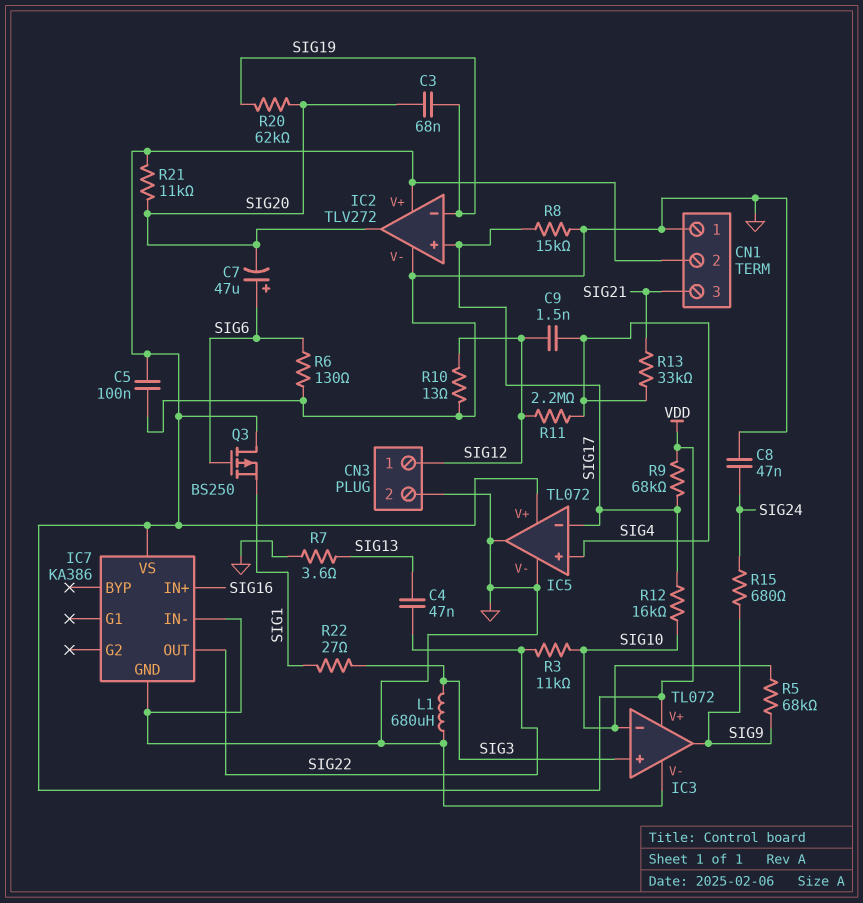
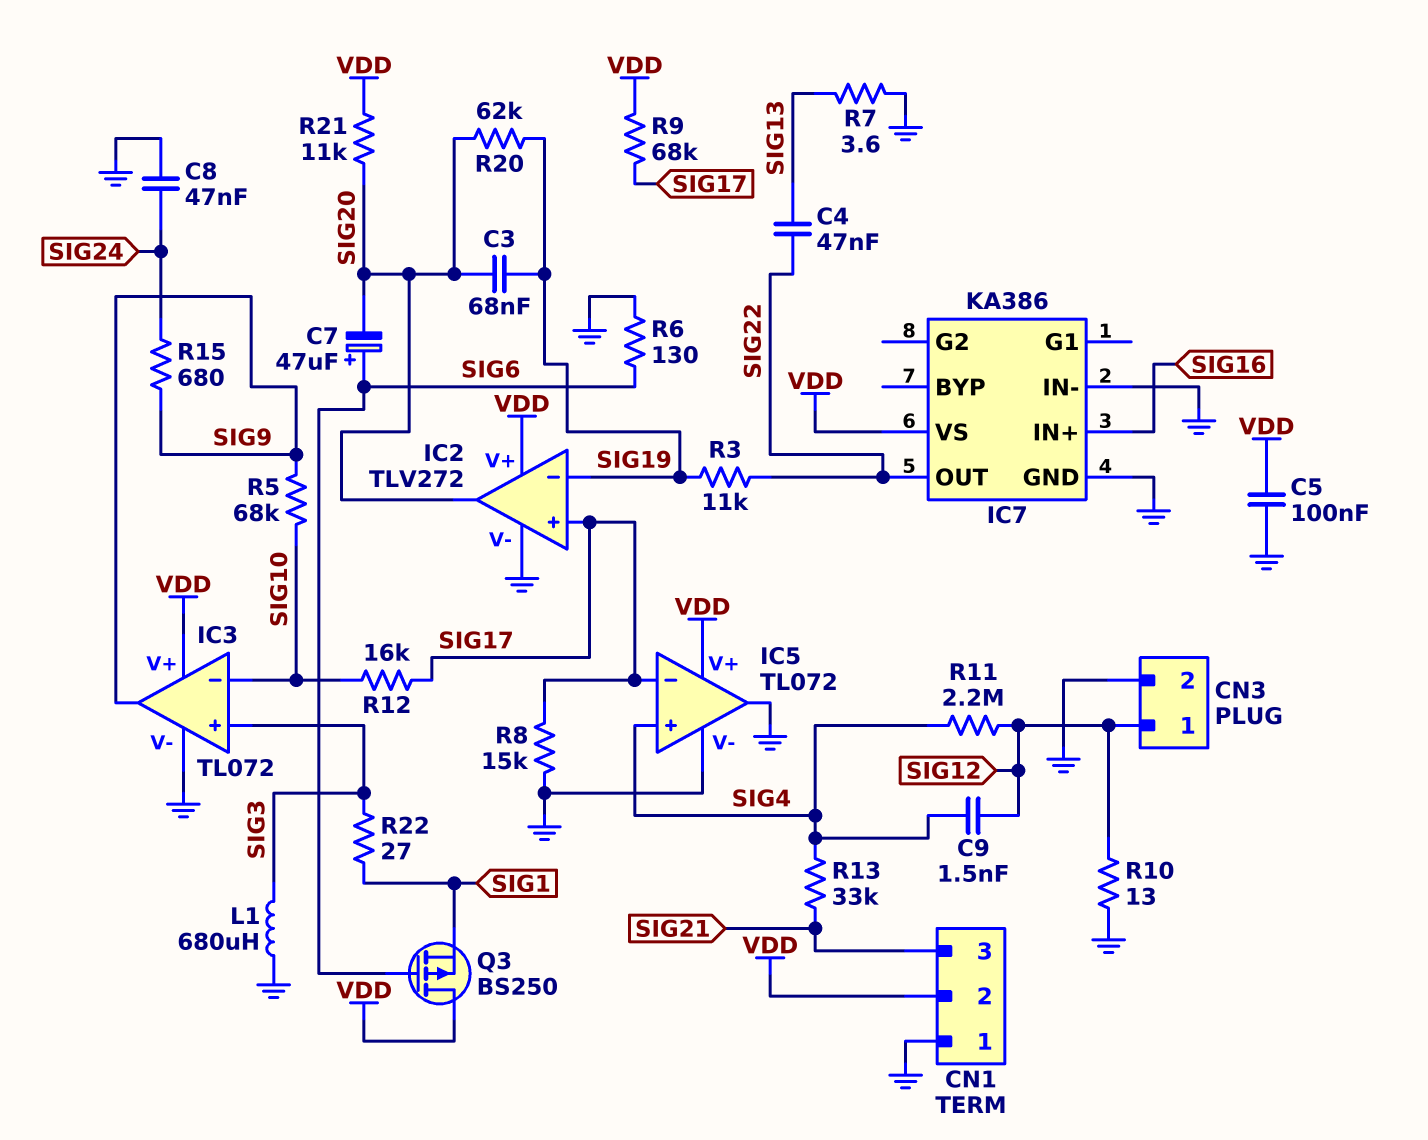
R3: 11k (SIG10, SIG22) -> 11k (SIG19, SIG22)

